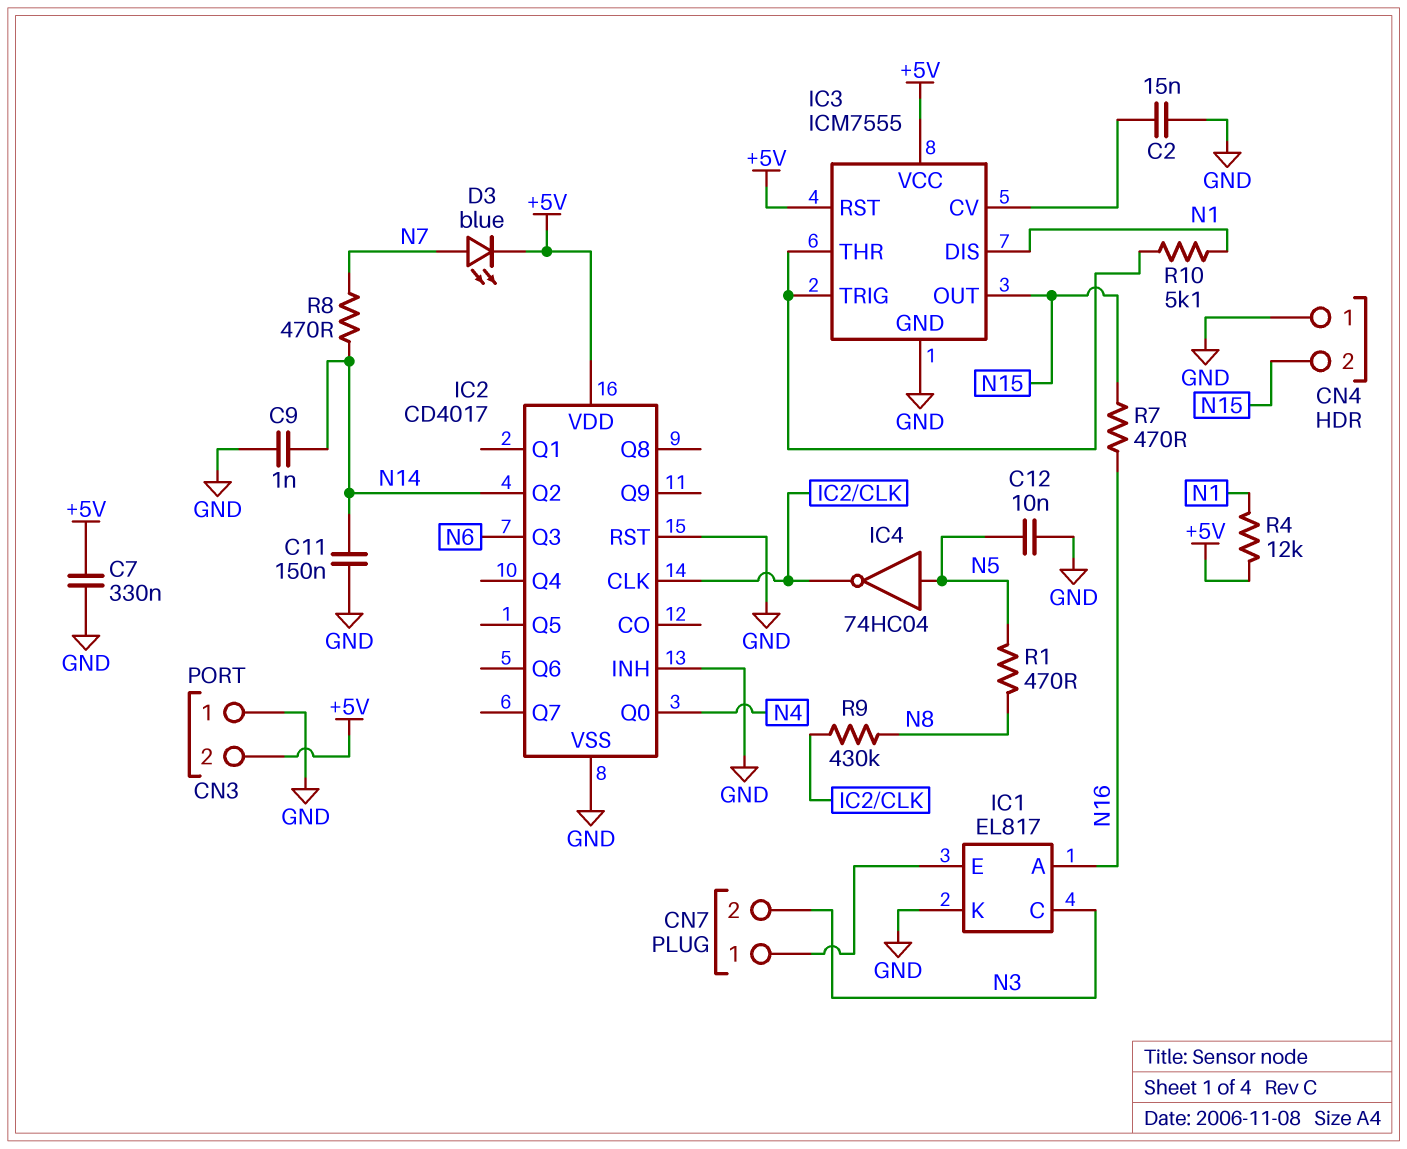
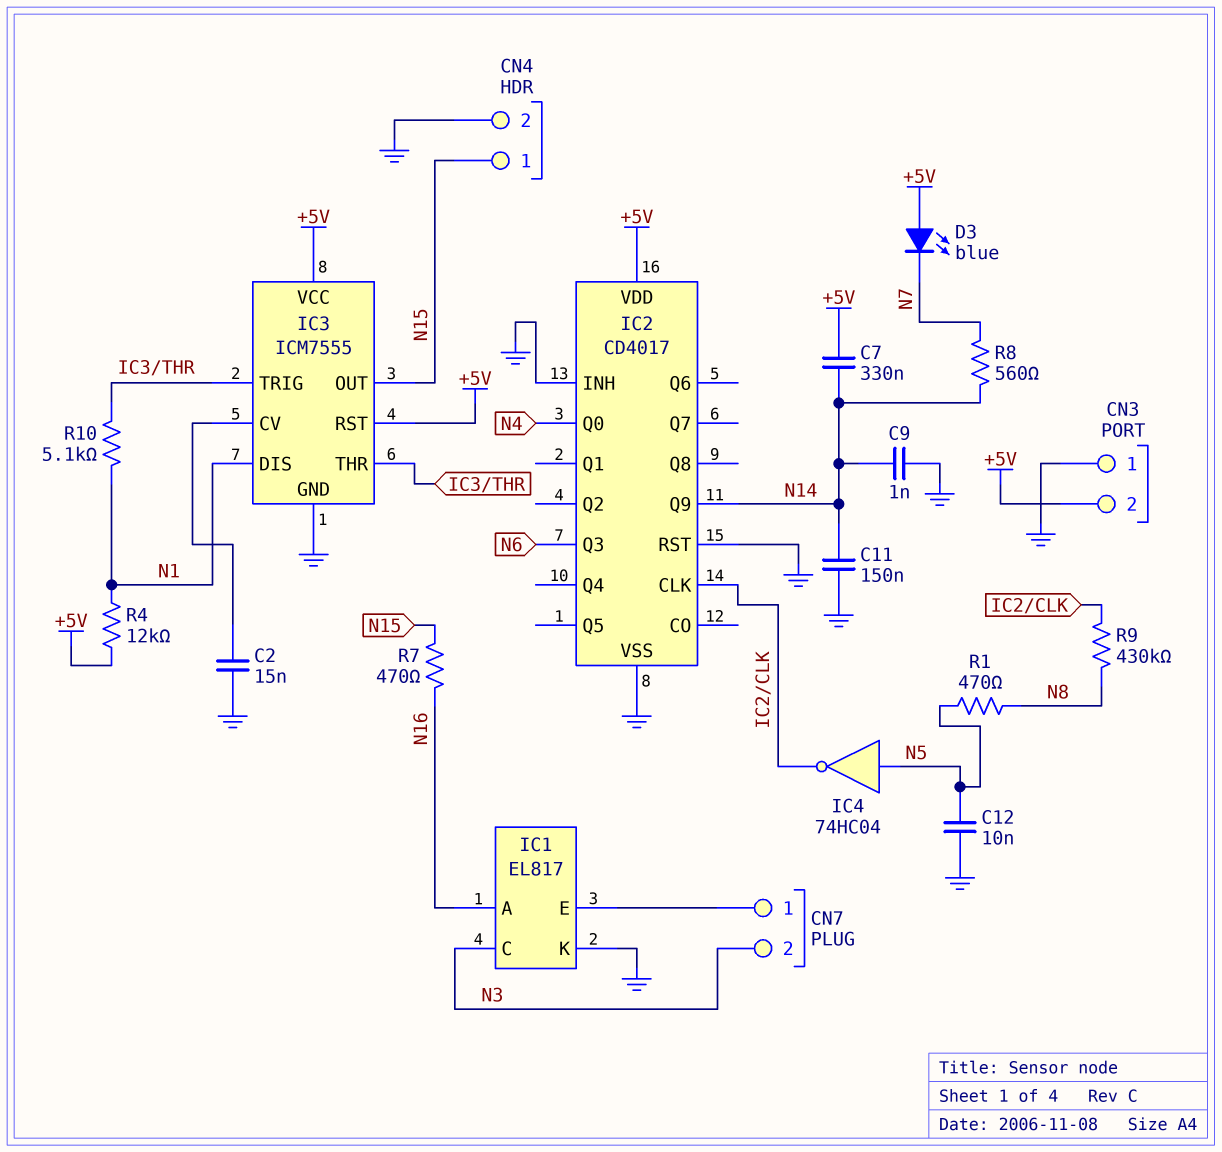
C7: 330nF (+5V, GND) -> 330nF (+5V, N14)
CN4 pin 1: GND -> N15
CN4 pin 2: N15 -> GND
D3: LED blue (A N7, K +5V) -> LED blue (A +5V, K N7)
IC2 pin Q2: N14 -> none
IC2 pin Q9: none -> N14
R8: 470 (N7, N14) -> 560 (N7, N14)

